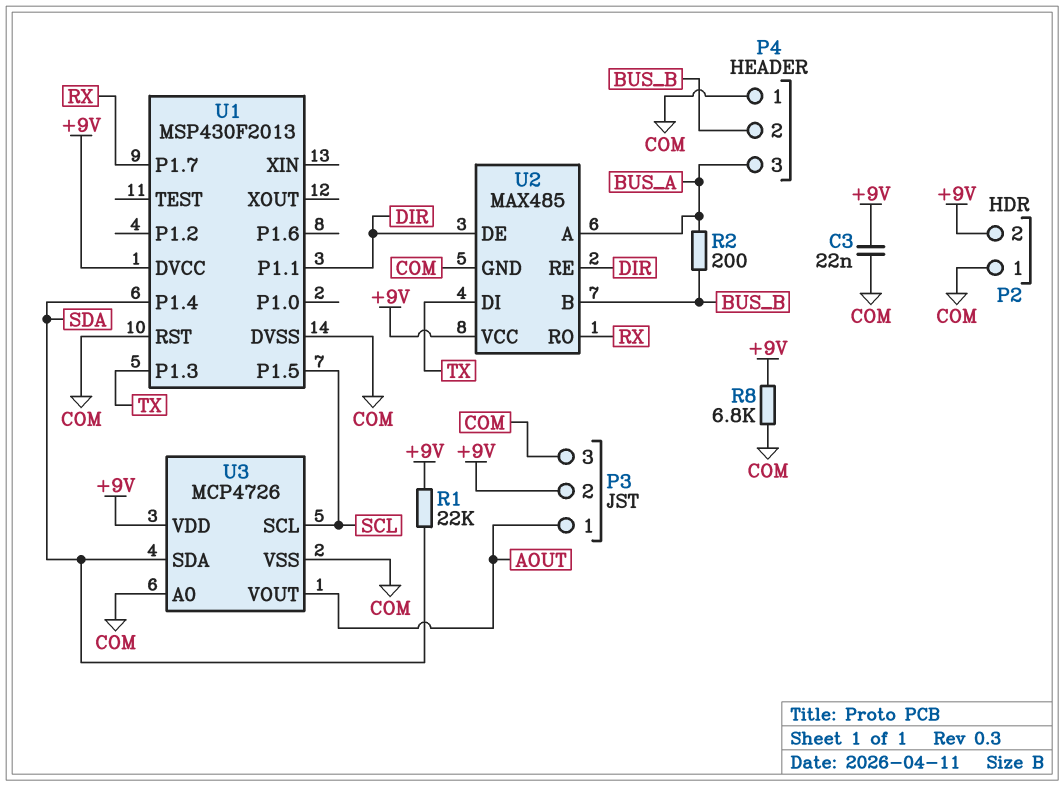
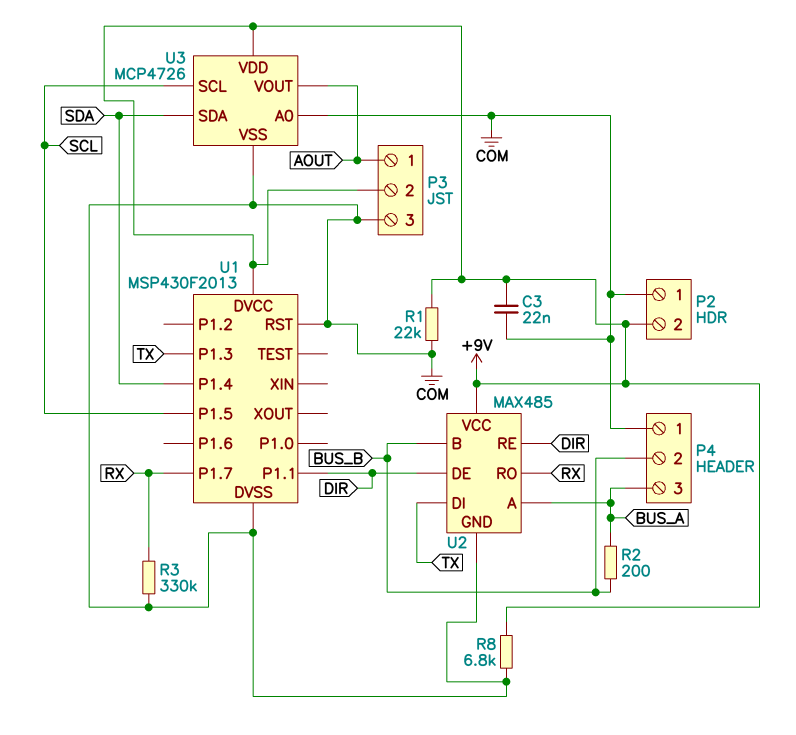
R1: 22k (+9V, SDA) -> 22k (+9V, COM)
R3: none -> 330k (COM, RX)

